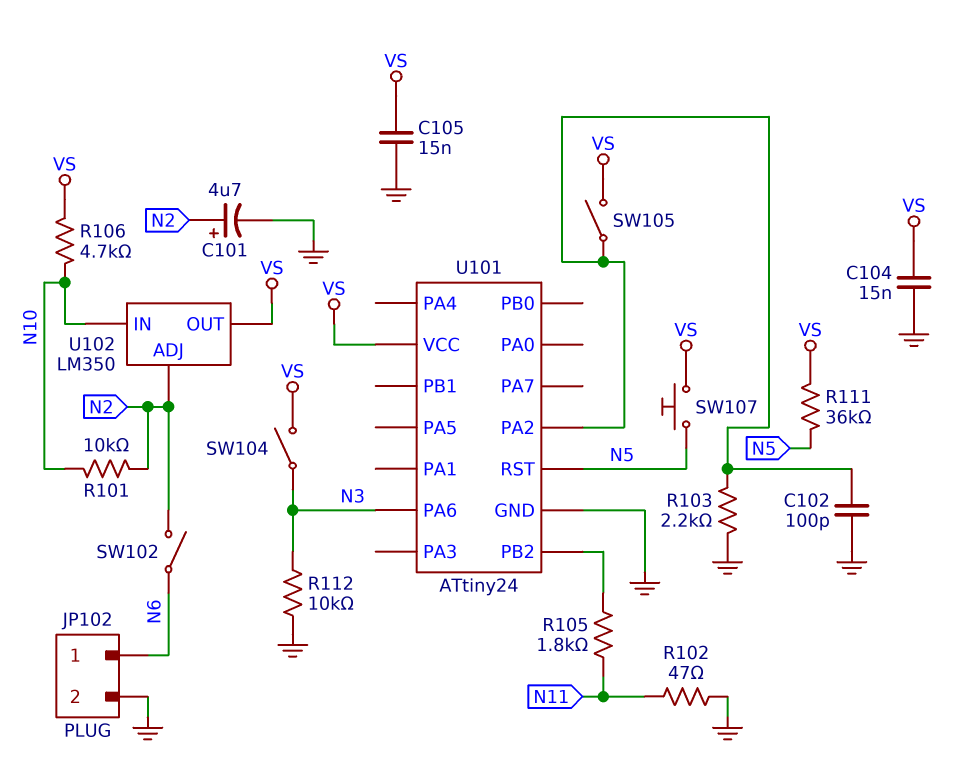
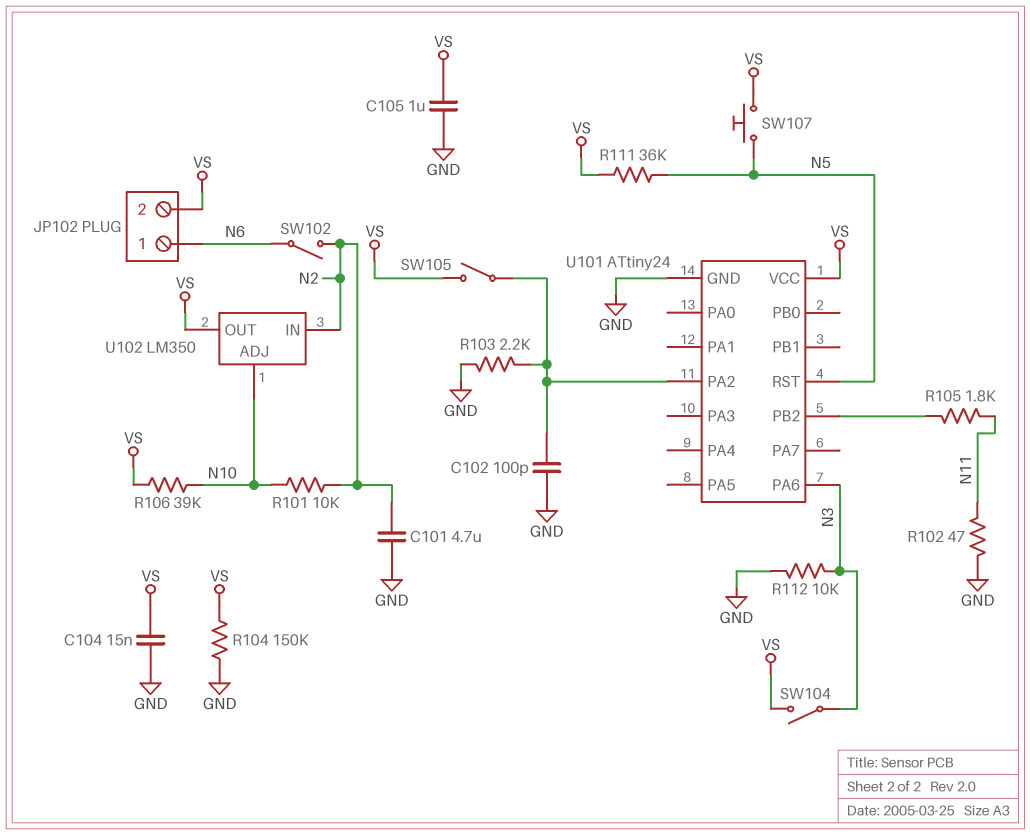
C101: 4.7uF (plus N2, minus GND) -> 4.7uF (GND, N2)
C105: 15nF (GND, VS) -> 1uF (GND, VS)
JP102 pin 2: GND -> VS
R104: none -> 150k (GND, VS)
R106: 4.7k (N10, VS) -> 39k (N10, VS)
U102 pin ADJ: N2 -> N10
U102 pin IN: N10 -> N2

